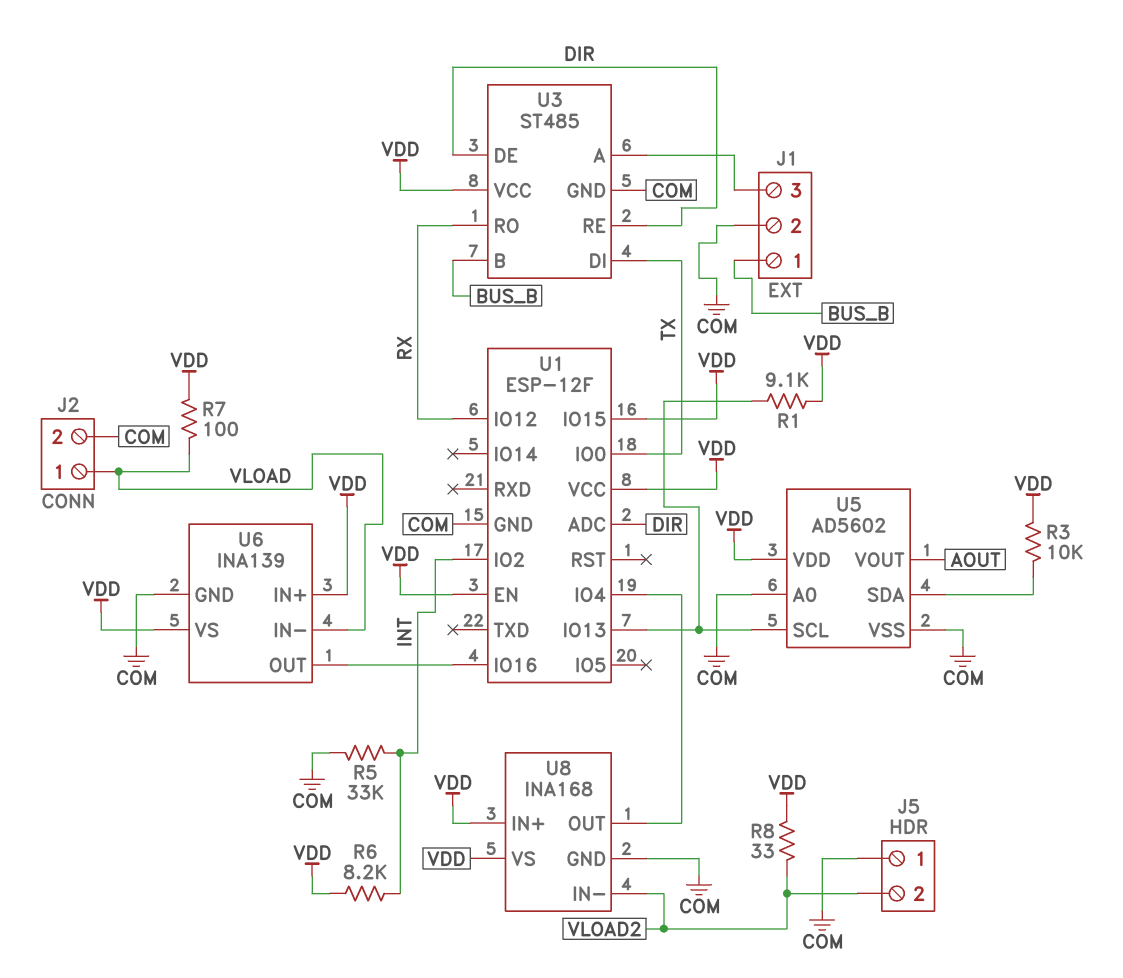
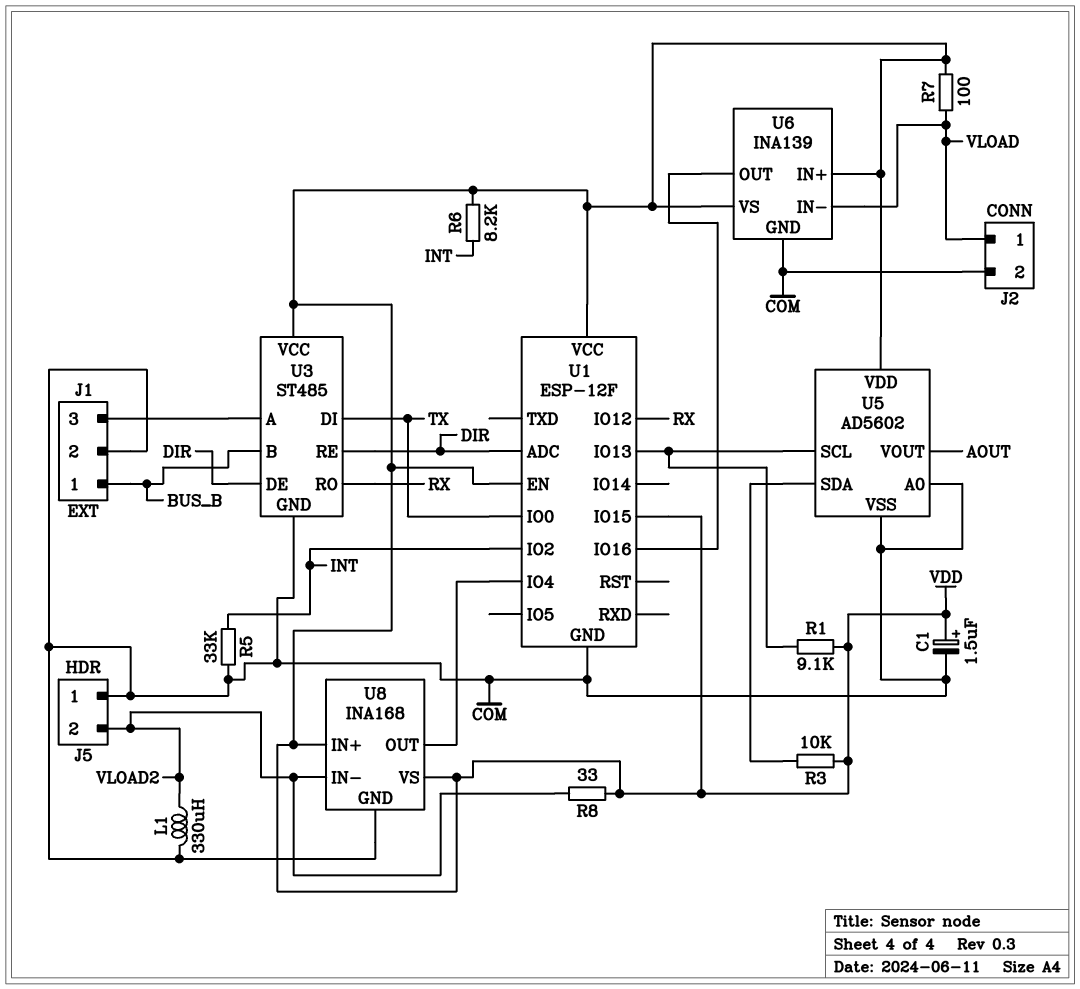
C1: none -> 1.5uF (plus VDD, minus COM)
L1: none -> 330uH (COM, VLOAD2)

